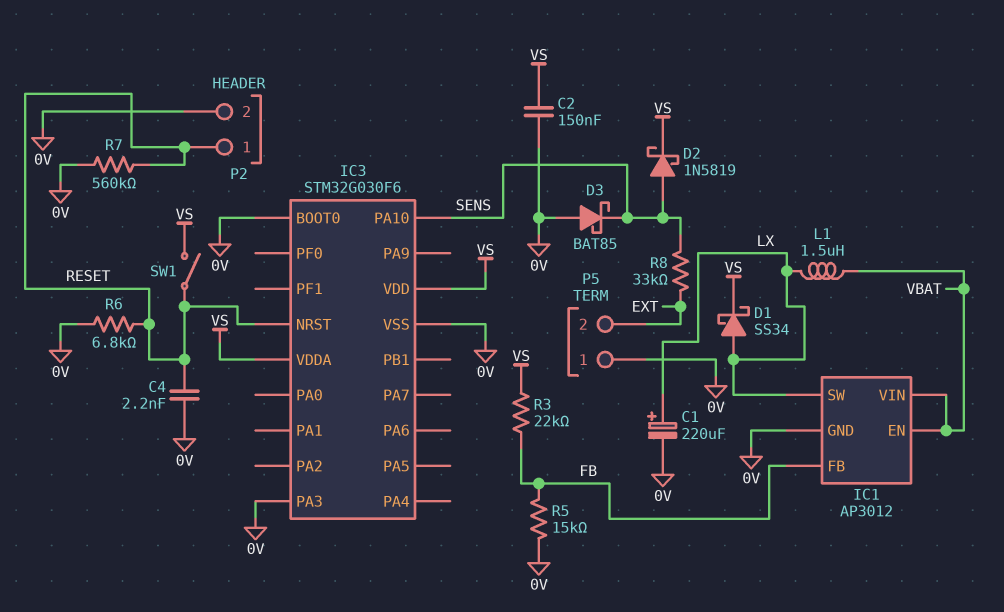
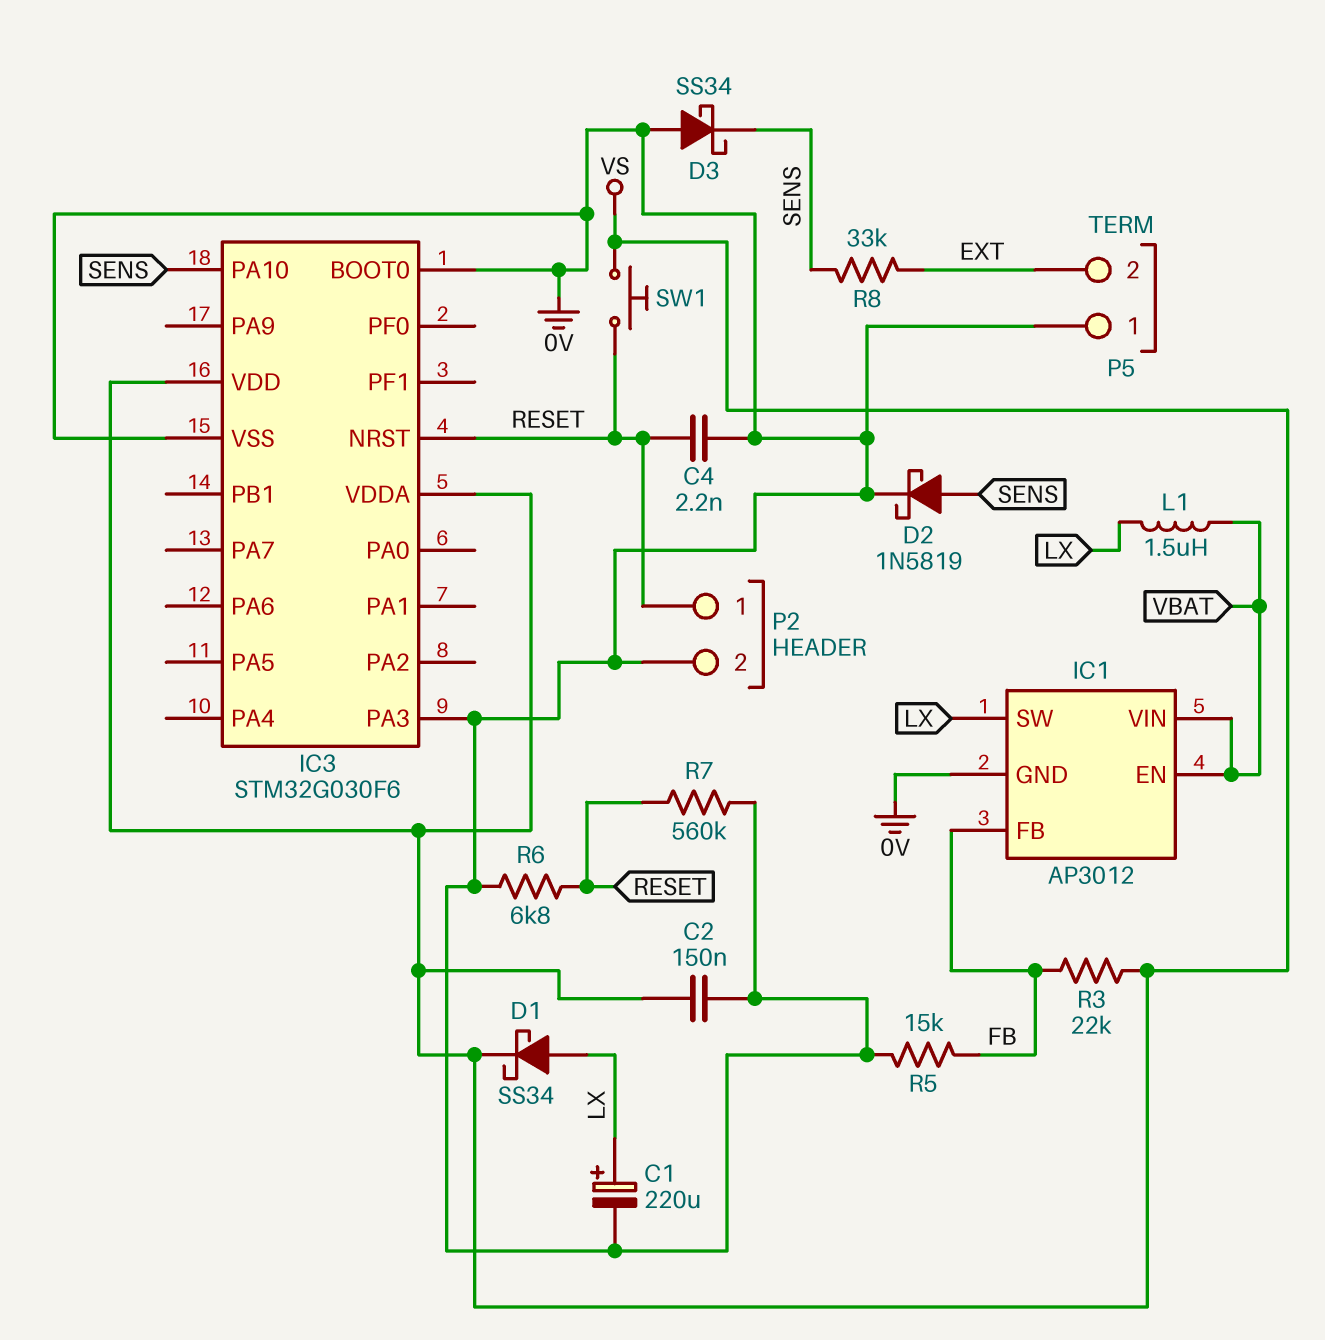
D2: schottky 1N5819 (A SENS, K VS) -> schottky 1N5819 (A SENS, K 0V)
D3: schottky BAT85 (A 0V, K SENS) -> schottky SS34 (A 0V, K SENS)
SW1: switch (RESET, VS) -> button (RESET, VS)

